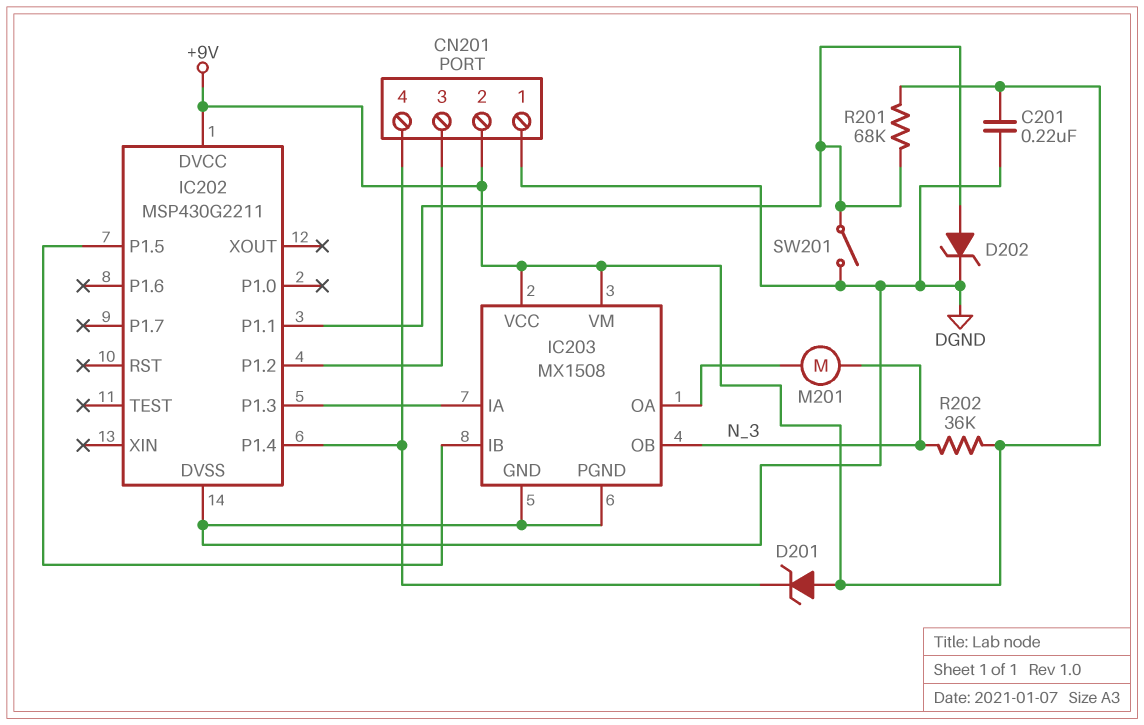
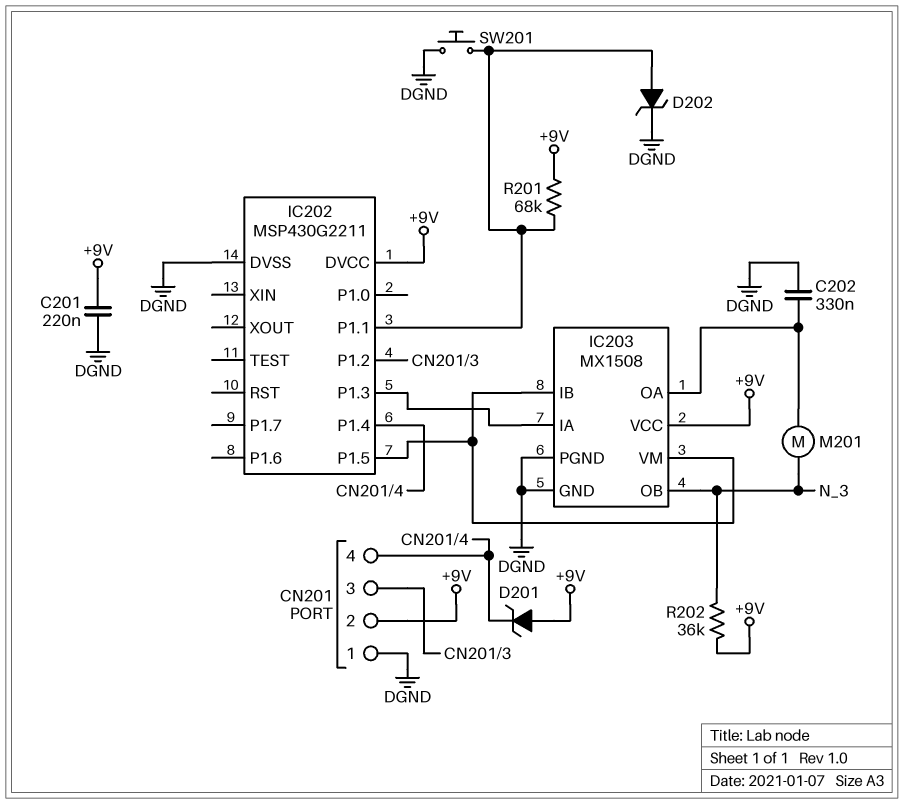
C202: none -> 330nF (DGND, IC203/OA)
IC203 pin VM: +9V -> IC202/P1.5
SW201: switch (DGND, IC202/P1.1) -> button (DGND, IC202/P1.1)

